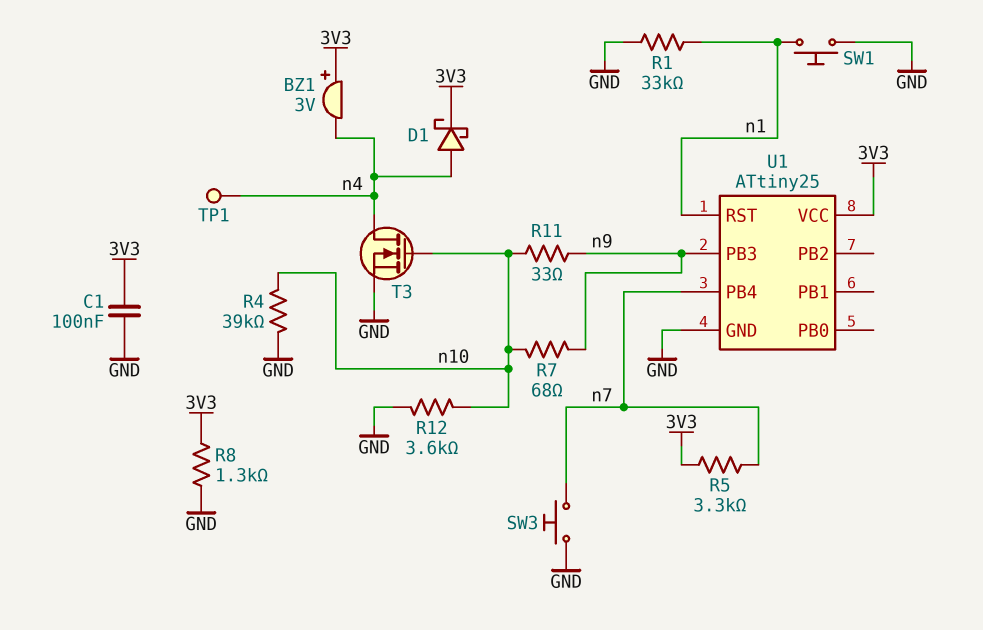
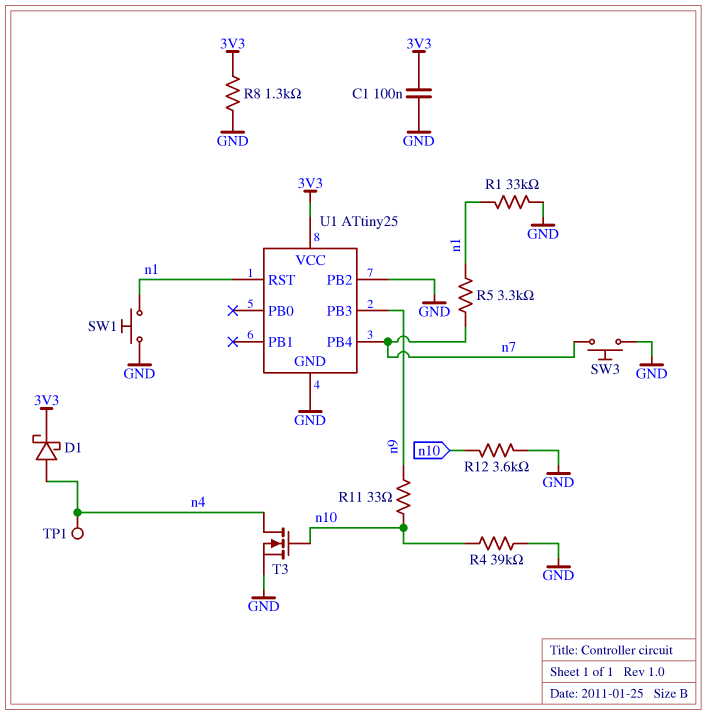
BZ1: buzzer 3V (plus 3V3, minus n4) -> none
R5: 3.3k (3V3, n7) -> 3.3k (n1, n7)
R7: 68 (n9, n10) -> none
U1 pin PB2: none -> GND

